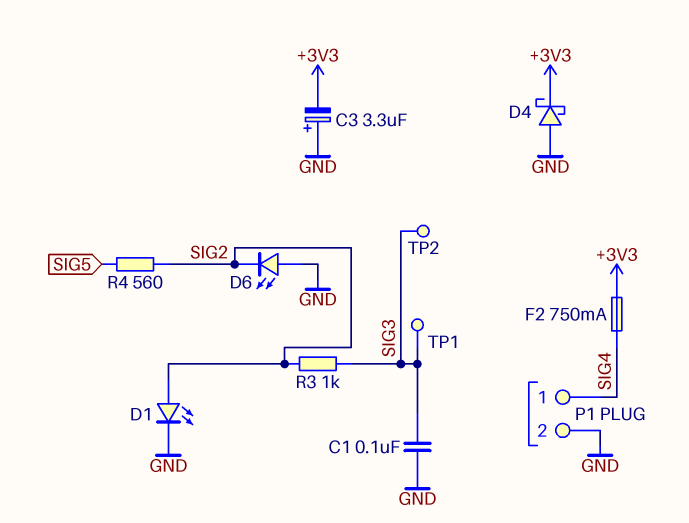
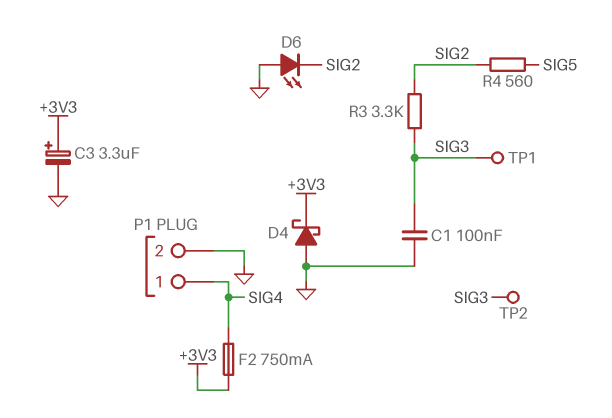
C3: 3.3uF (plus GND, minus +3V3) -> 3.3uF (plus +3V3, minus GND)
D1: LED (A SIG2, K GND) -> none
R3: 1k (SIG2, SIG3) -> 3.3k (SIG2, SIG3)

